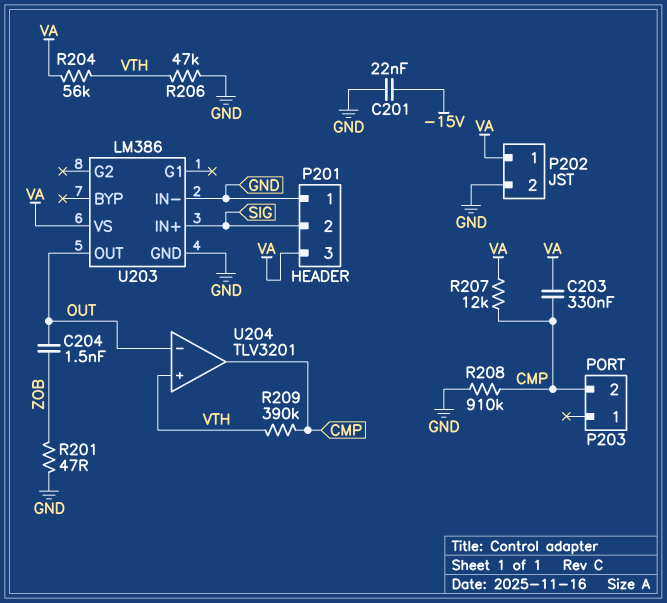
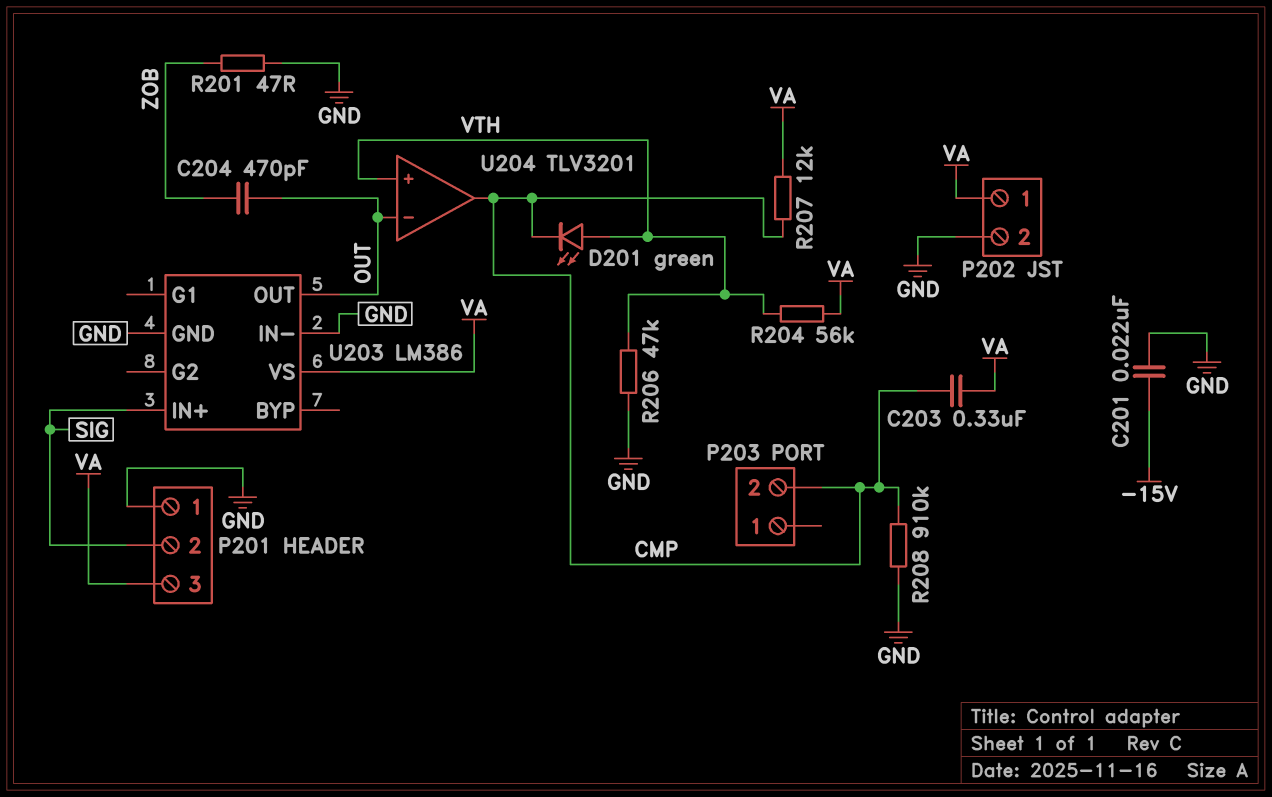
C204: 1.5nF (OUT, ZOB) -> 470pF (OUT, ZOB)
D201: none -> LED green (A VTH, K CMP)
R209: 390k (CMP, VTH) -> none

